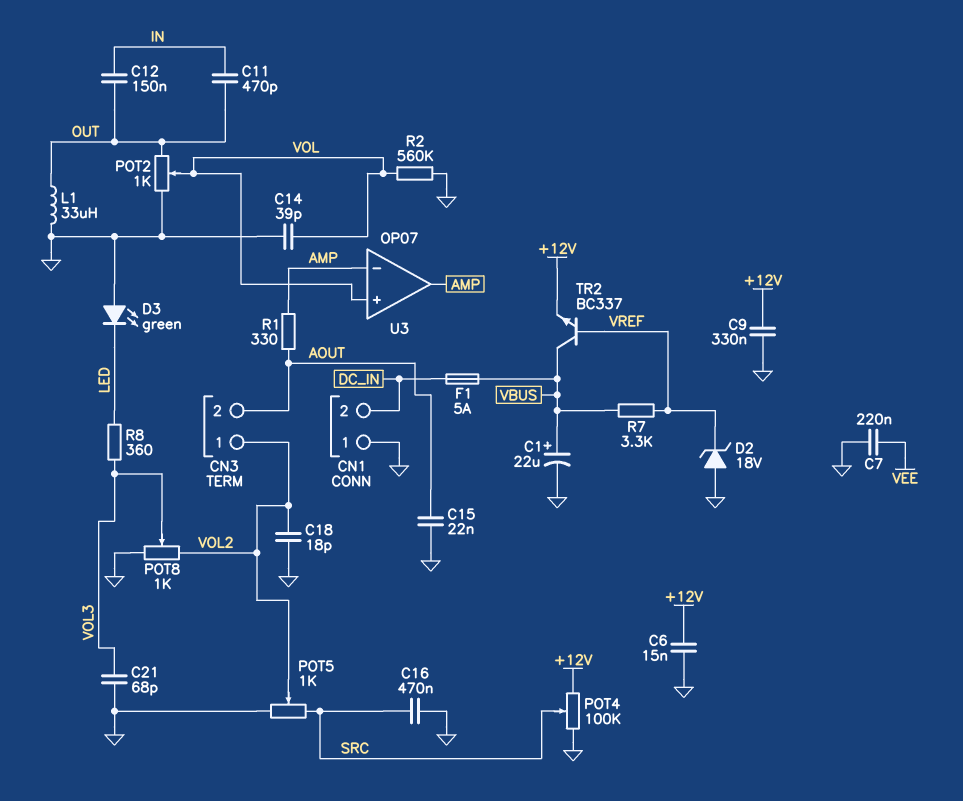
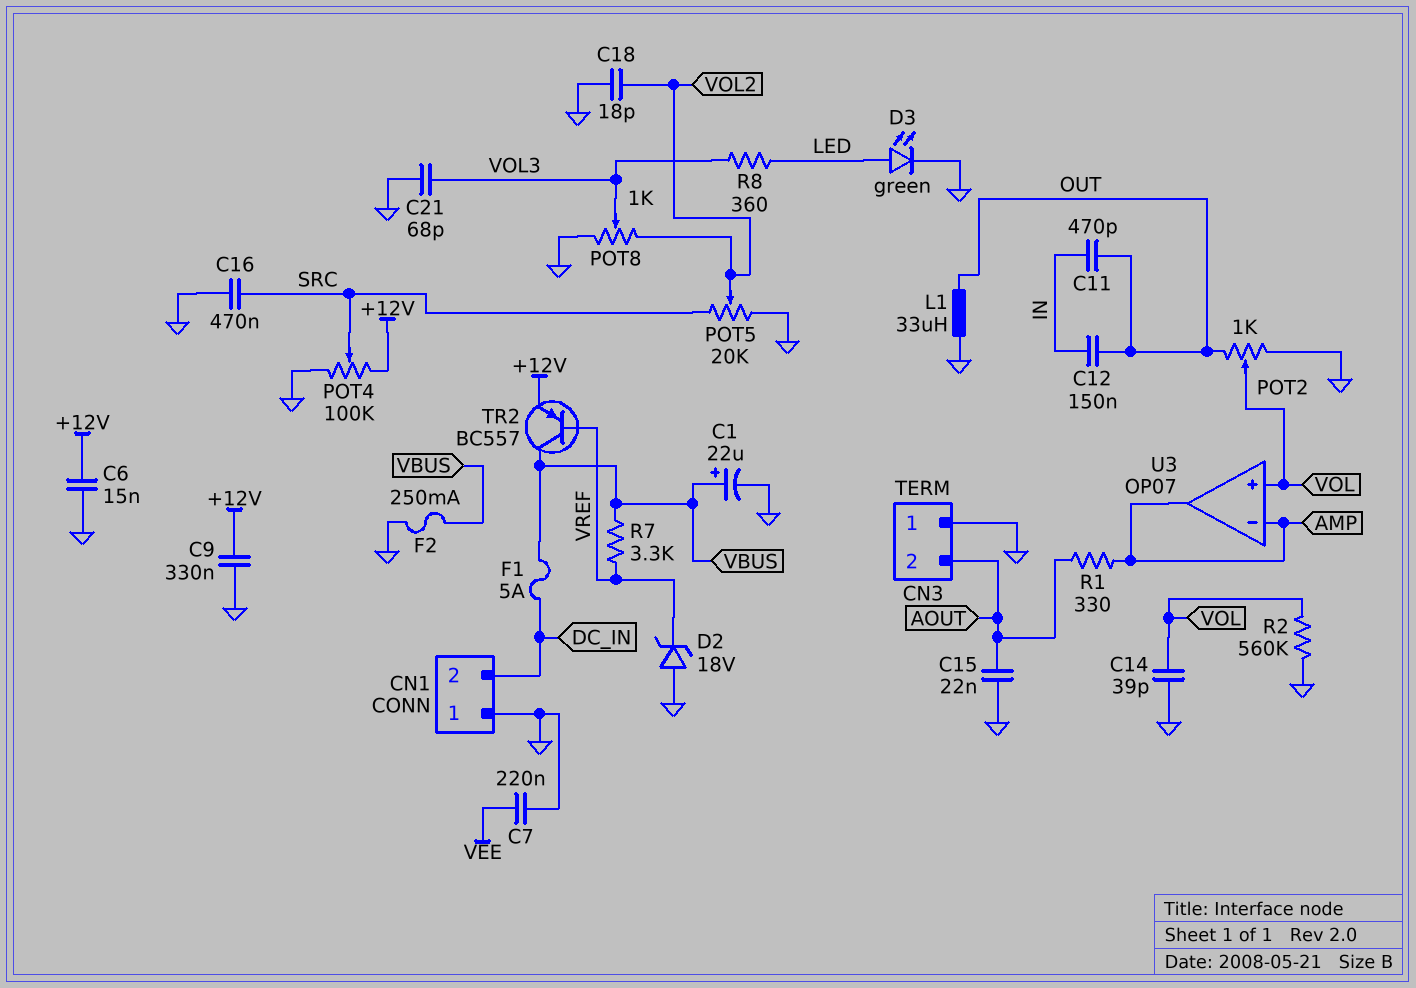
CN3 pin 1: VOL2 -> GND
D3: LED green (A GND, K LED) -> LED green (A LED, K GND)
F2: none -> 250mA (GND, VBUS)
POT5: 1k (GND, SRC, wiper VOL2) -> 20k (GND, SRC, wiper VOL2)
TR2: NPN BC337 (B VREF, C VBUS, E +12V) -> PNP BC557 (B VREF, C VBUS, E +12V)

